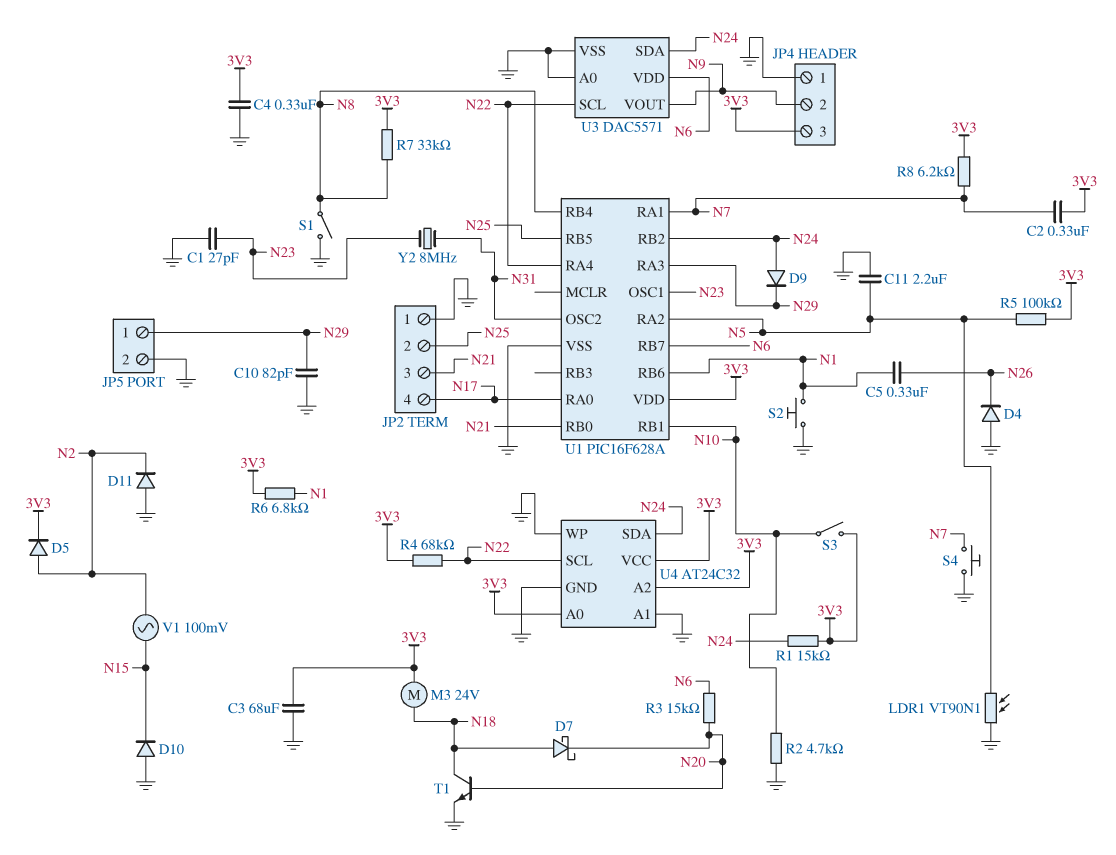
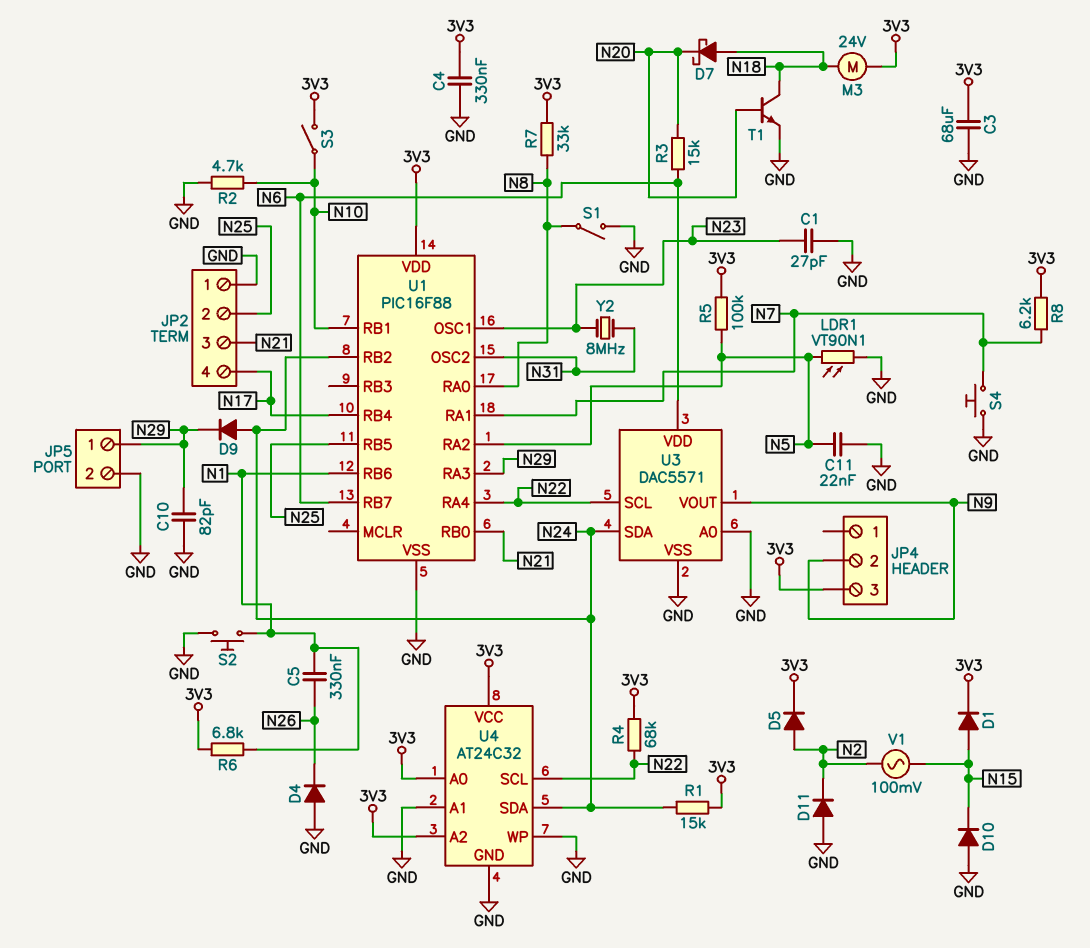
C2: 330nF (3V3, N7) -> none
C11: 2.2uF (GND, N5) -> 22nF (GND, N5)
D1: none -> diode (A N15, K 3V3)
JP4 pin 1: GND -> none
U1: PIC16F628A -> PIC16F88
U1 pin RA0: N17 -> N8
U1 pin RB4: N8 -> N17

